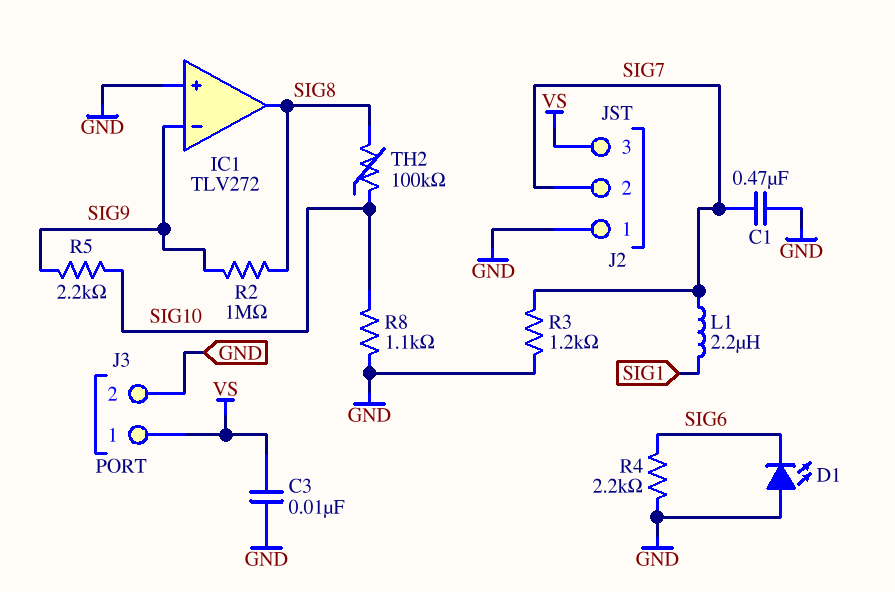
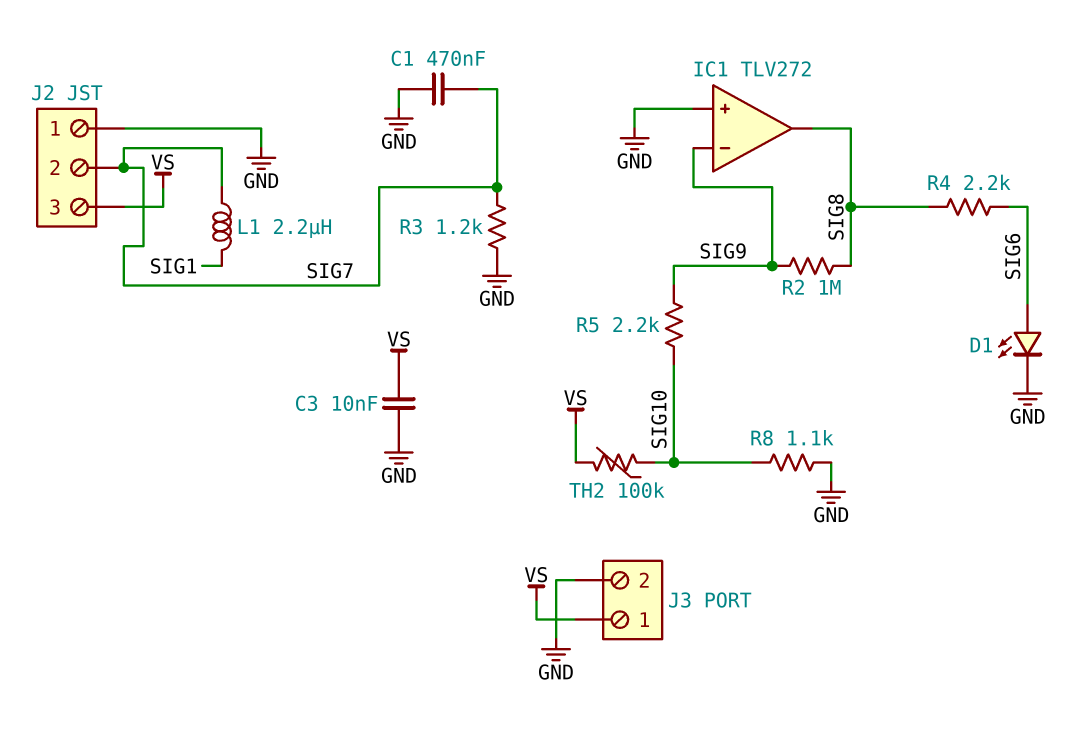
D1: LED (A GND, K SIG6) -> LED (A SIG6, K GND)
R4: 2.2k (GND, SIG6) -> 2.2k (SIG6, SIG8)
TH2: 100k (SIG8, SIG10) -> 100k (SIG10, VS)

